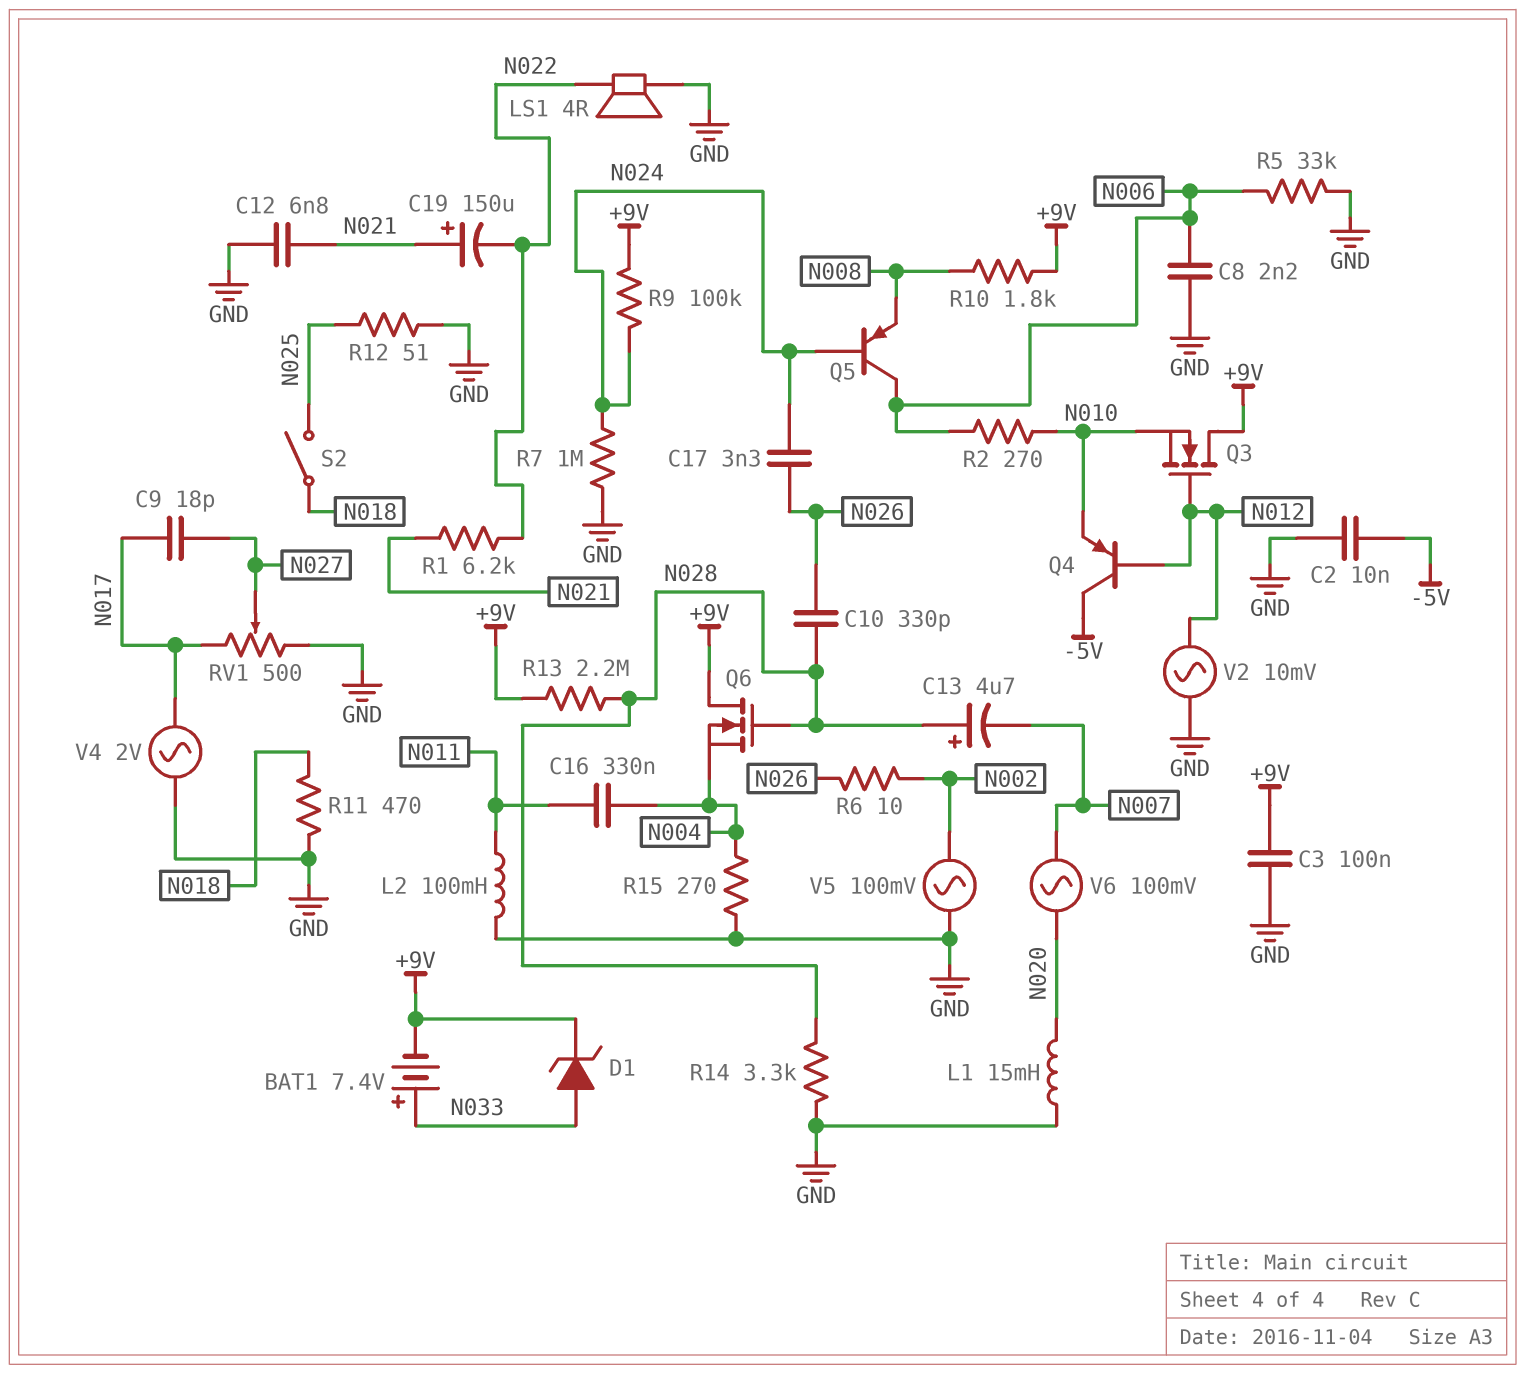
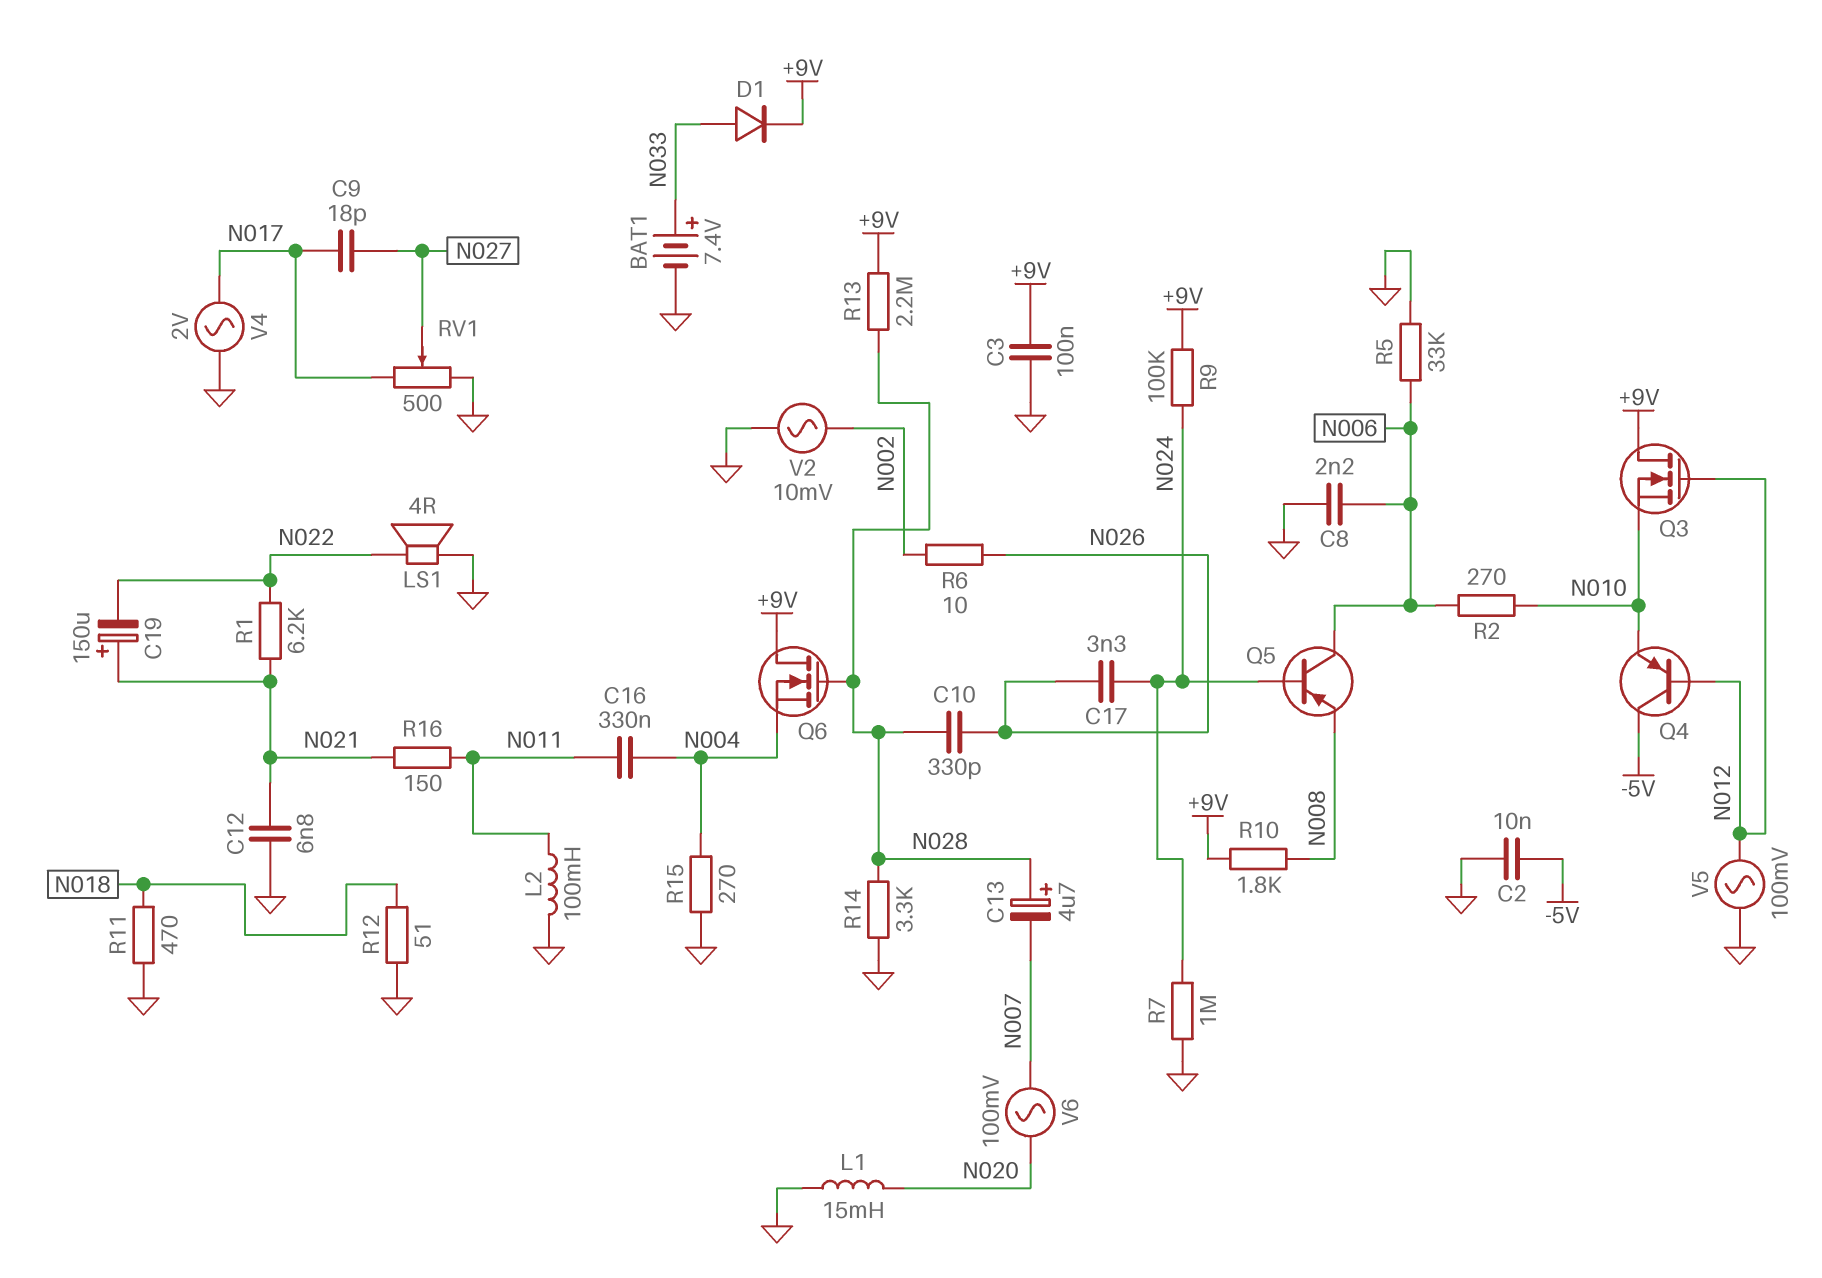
BAT1: 7.4V (plus N033, minus +9V) -> 7.4V (plus N033, minus GND)
D1: zener (A N033, K +9V) -> diode (A N033, K +9V)
R12: 51 (GND, N025) -> 51 (GND, N018)
R16: none -> 150 (N011, N021)
S2: switch (N018, N025) -> none
V2: AC 10mV (GND, N012) -> AC 10mV (GND, N002)
V5: AC 100mV (GND, N002) -> AC 100mV (GND, N012)

